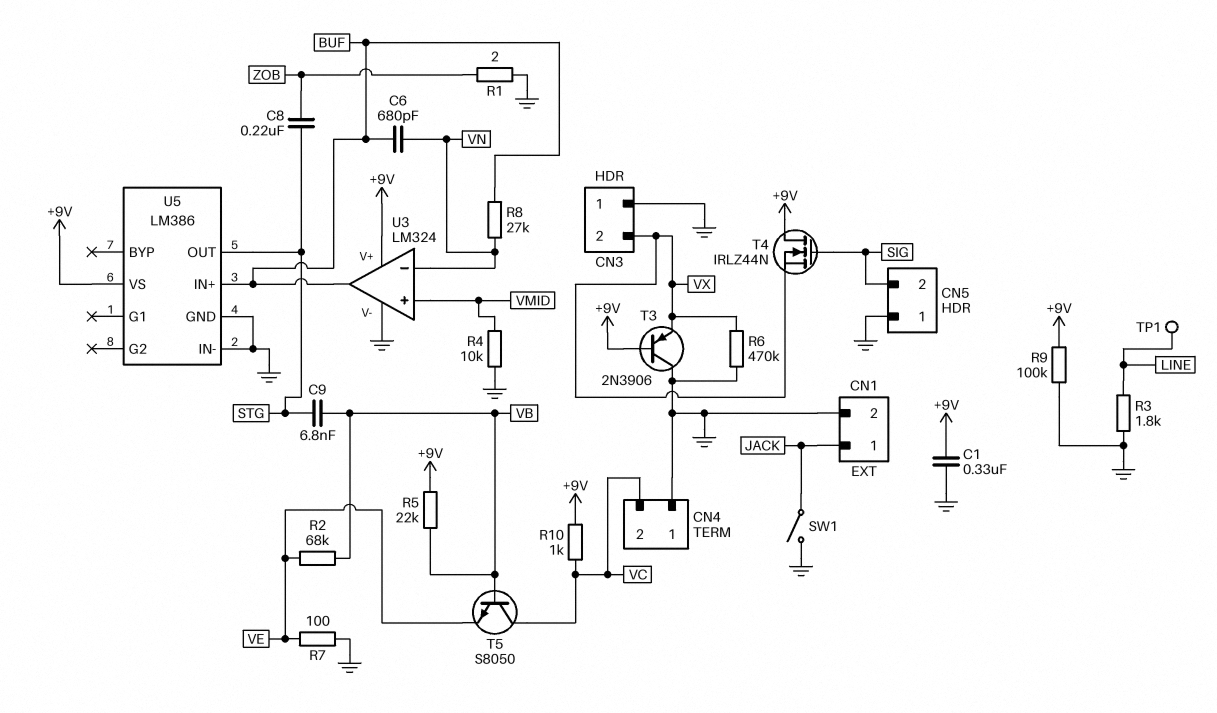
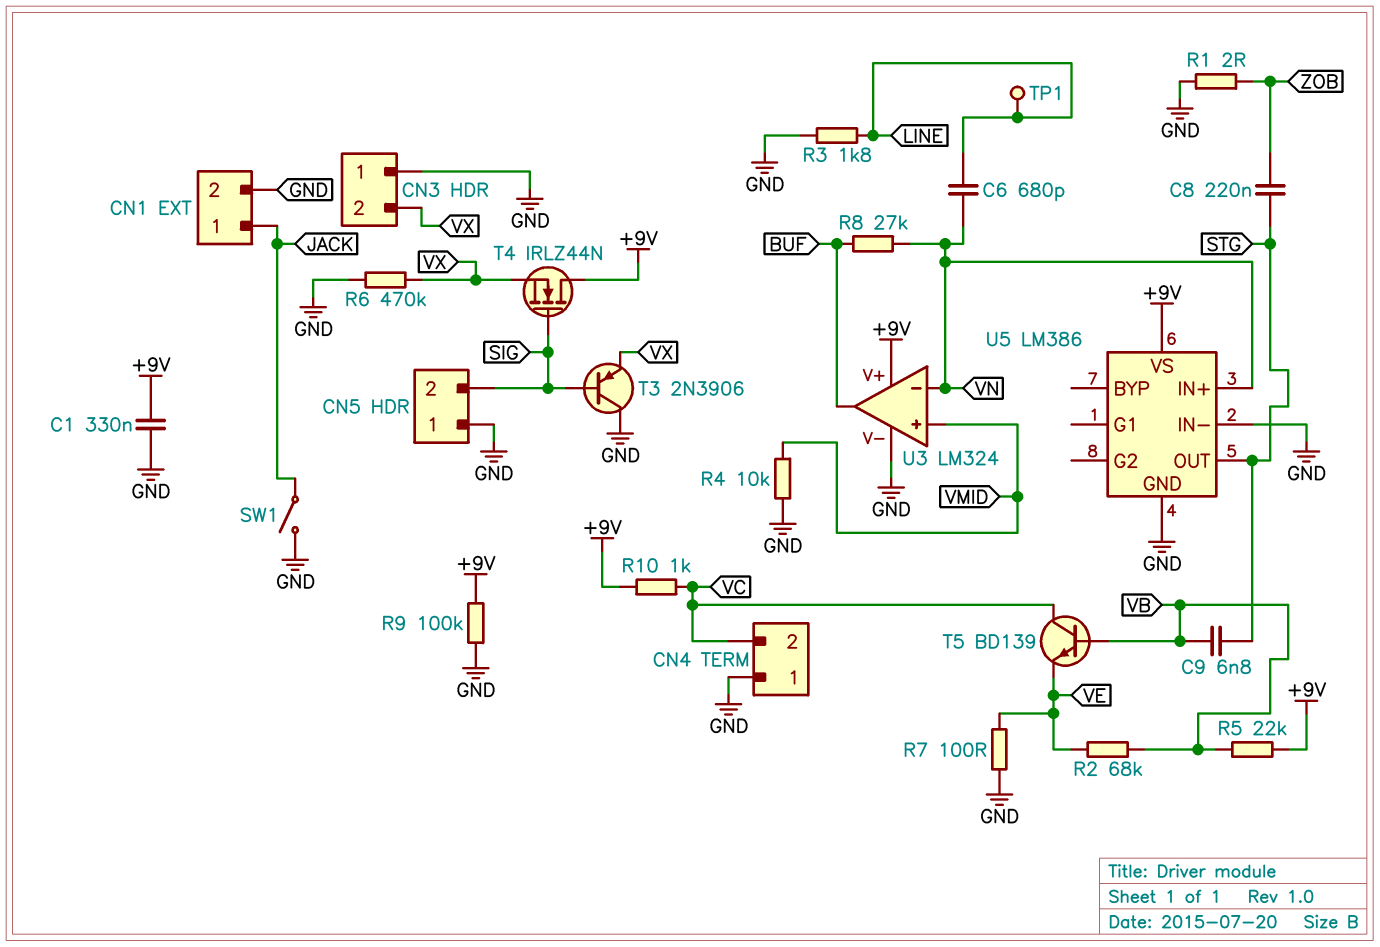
C6: 680pF (BUF, VN) -> 680pF (LINE, VN)
T3: PNP 2N3906 (B +9V, C GND, E VX) -> PNP 2N3906 (B SIG, C GND, E VX)
T5: NPN S8050 (B VB, C VC, E VE) -> NPN BD139 (B VB, C VC, E VE)
U5 pin IN+: BUF -> VN

